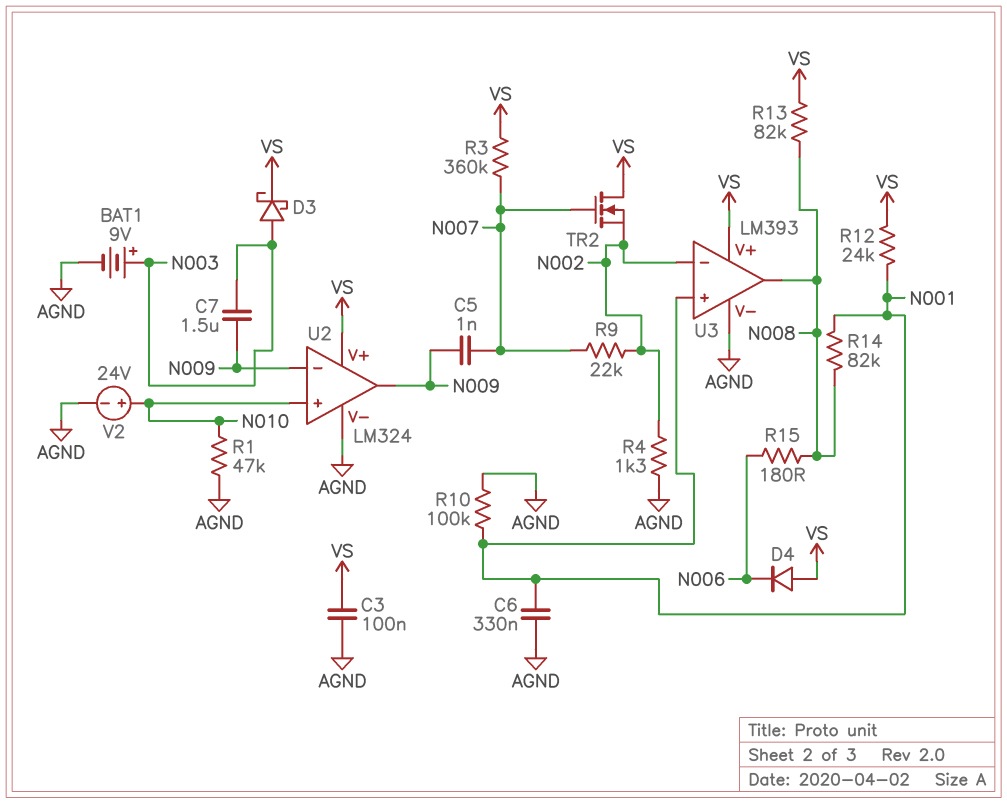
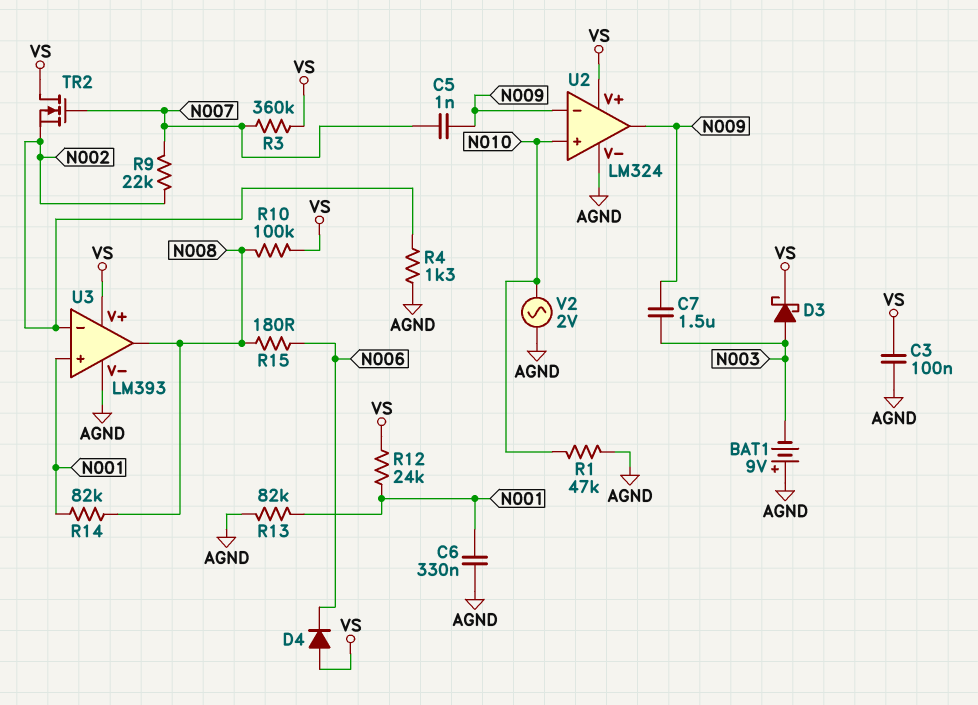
BAT1: 9V (plus N003, minus AGND) -> 9V (plus AGND, minus N003)
R10: 100k (AGND, N001) -> 100k (N008, VS)
R13: 82k (N008, VS) -> 82k (AGND, N001)
V2: 24V (plus N010, minus AGND) -> AC 2V (AGND, N010)

